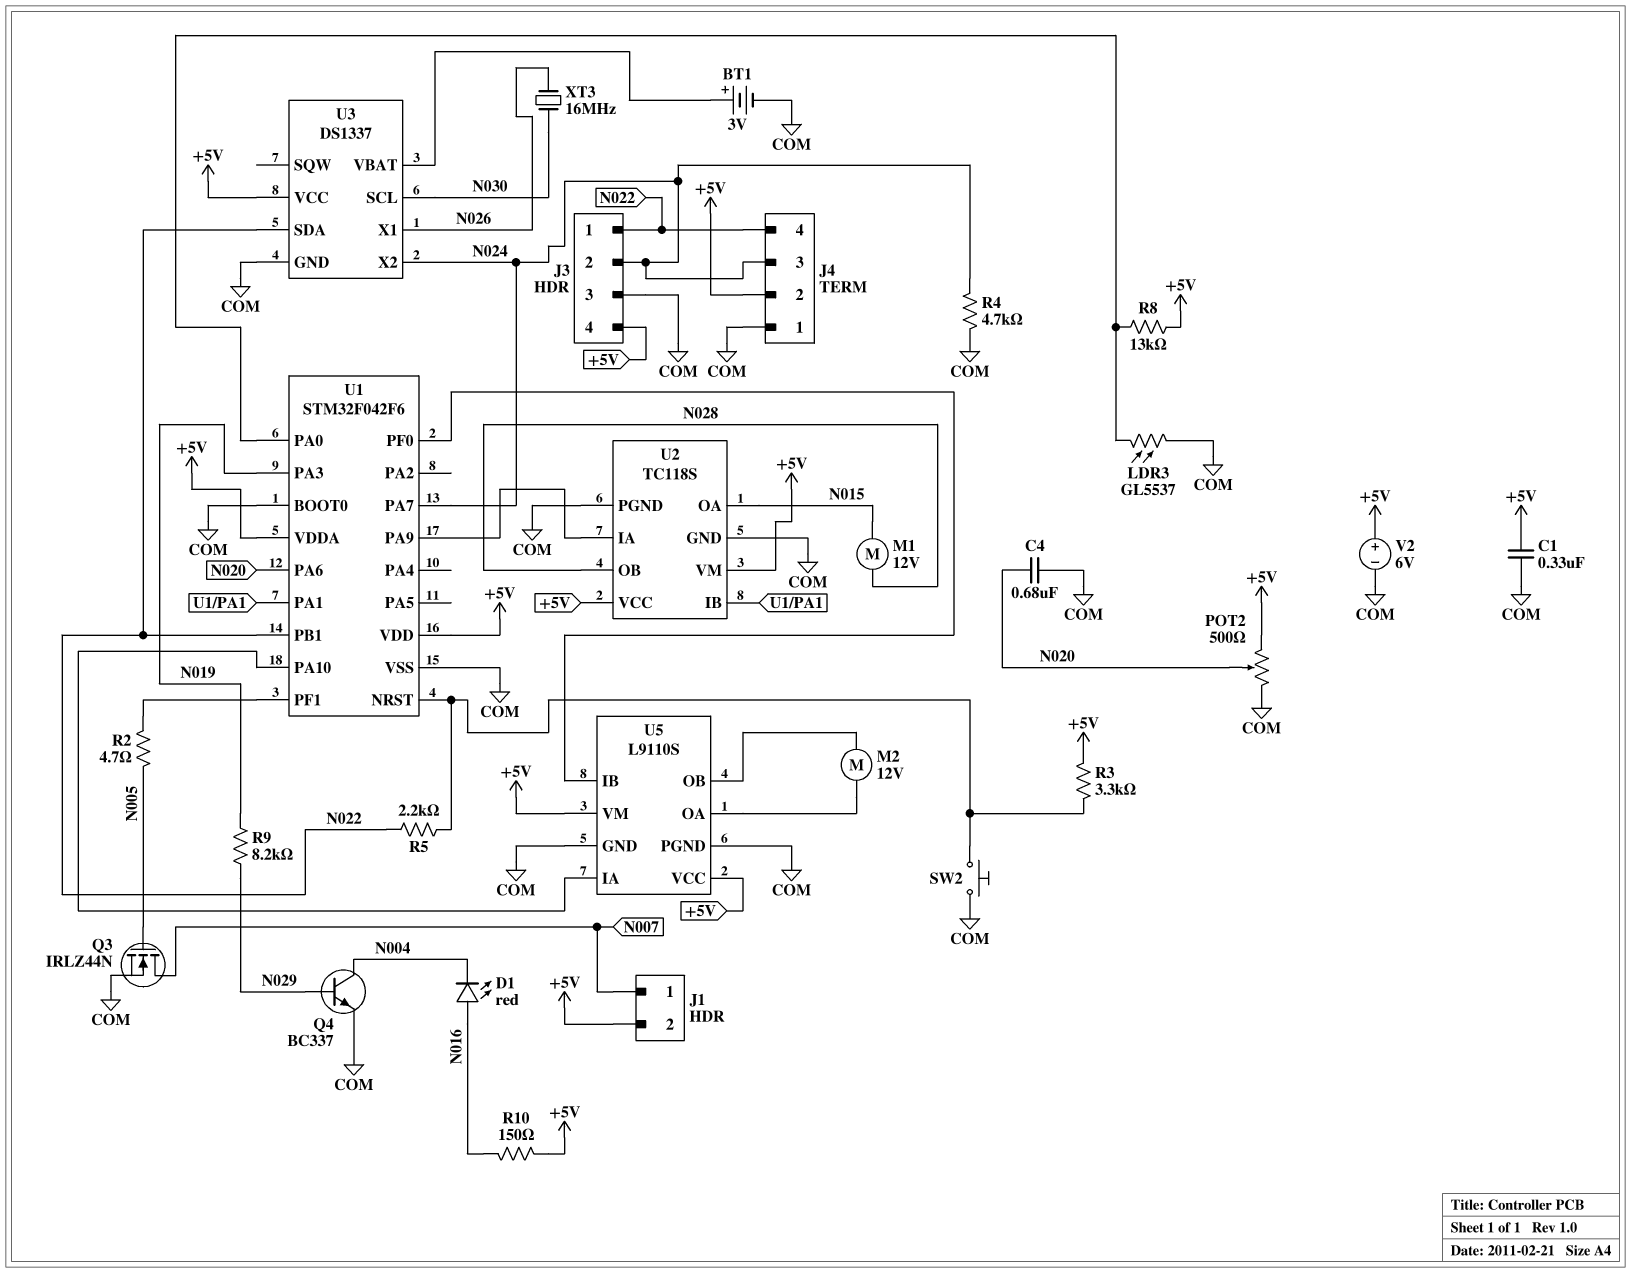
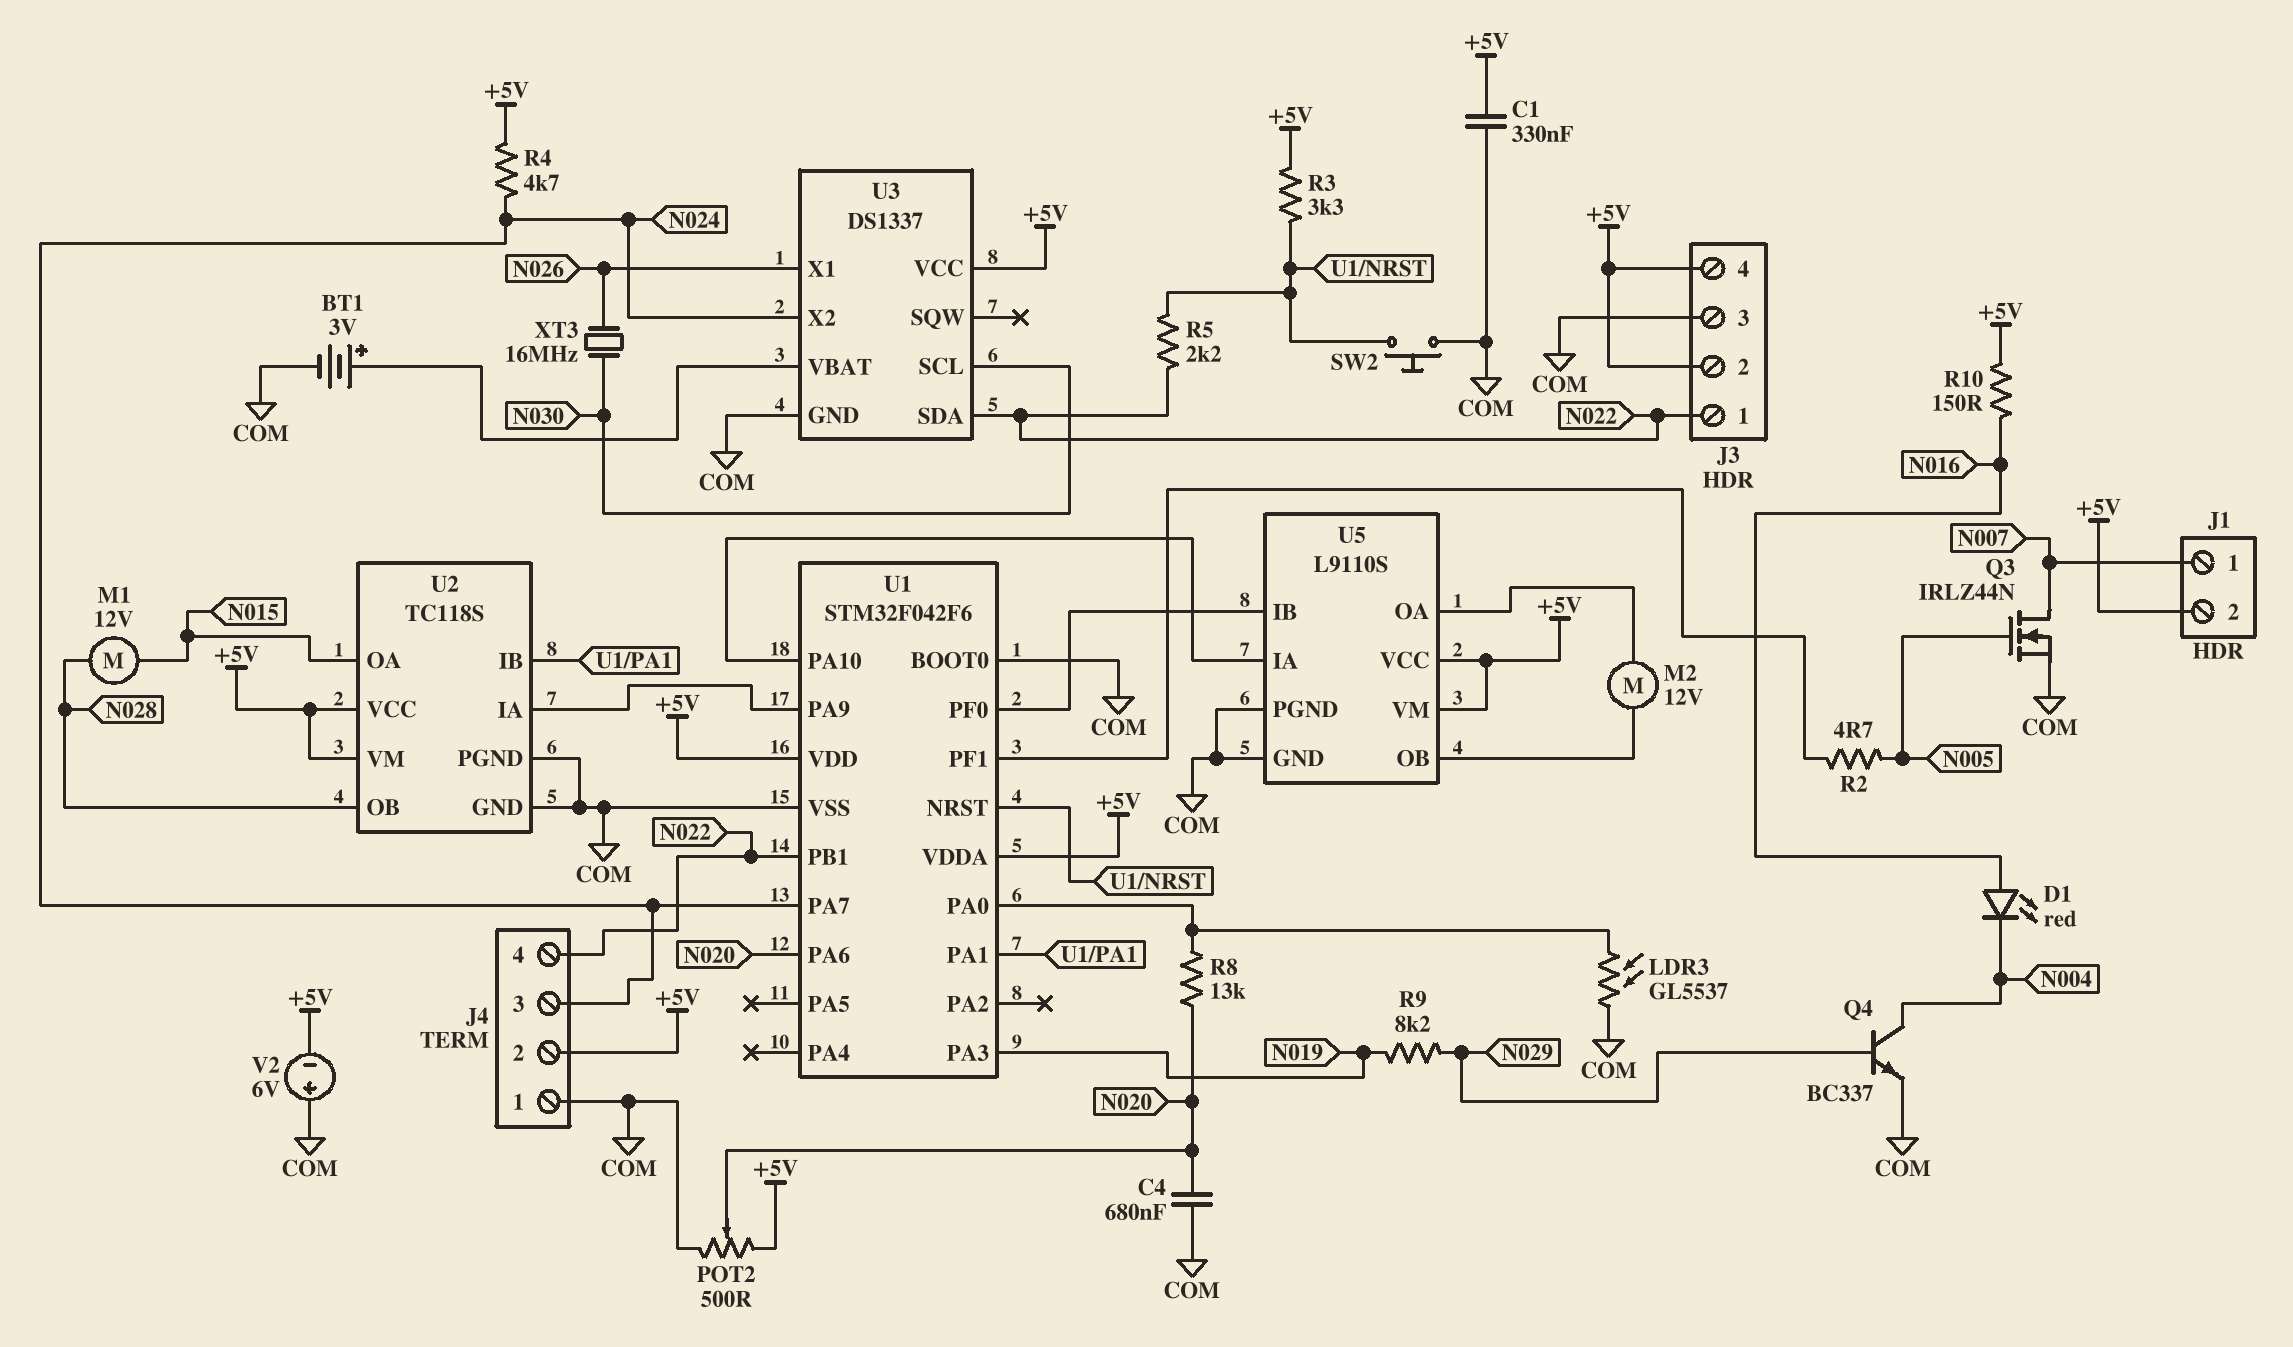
J3 pin 2: N024 -> +5V
R4: 4.7k (COM, N024) -> 4.7k (+5V, N024)
R8: 13k (+5V, U1/PA0) -> 13k (N020, U1/PA0)
V2: 6V (plus +5V, minus COM) -> 6V (plus COM, minus +5V)

